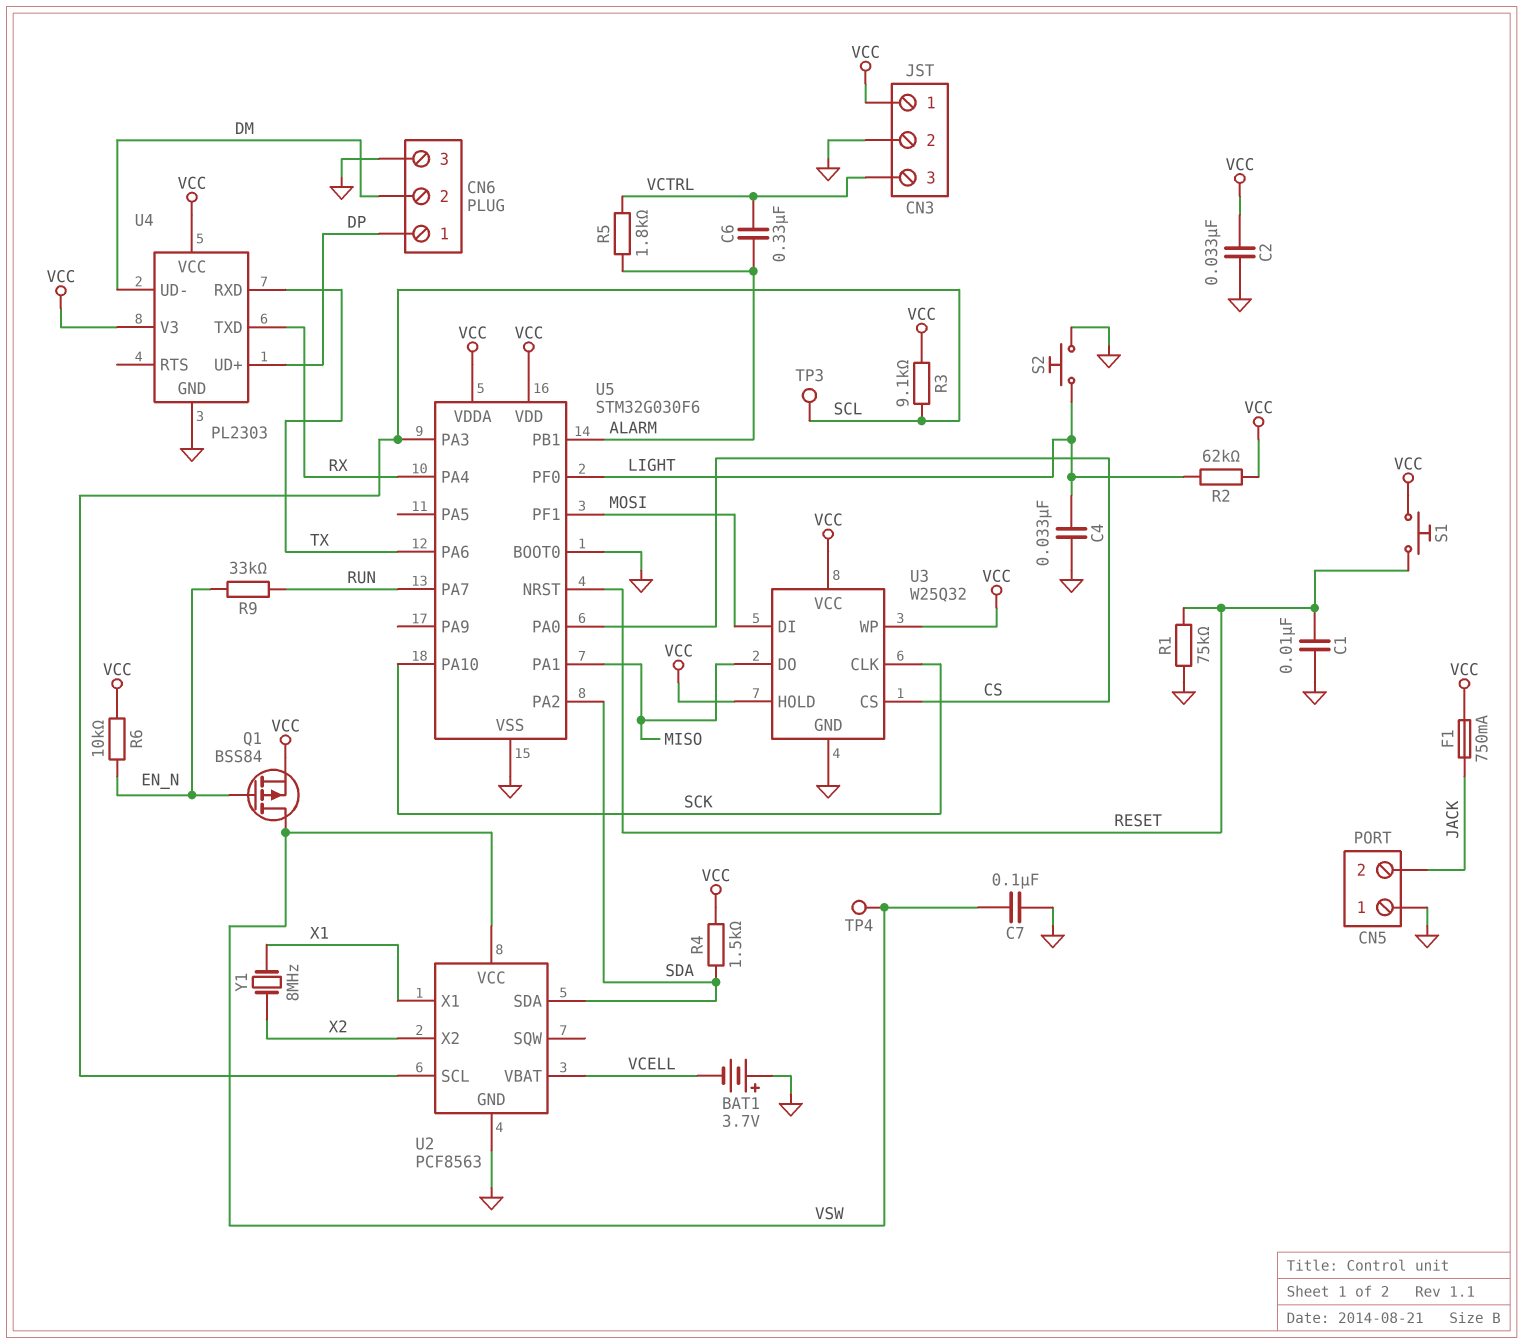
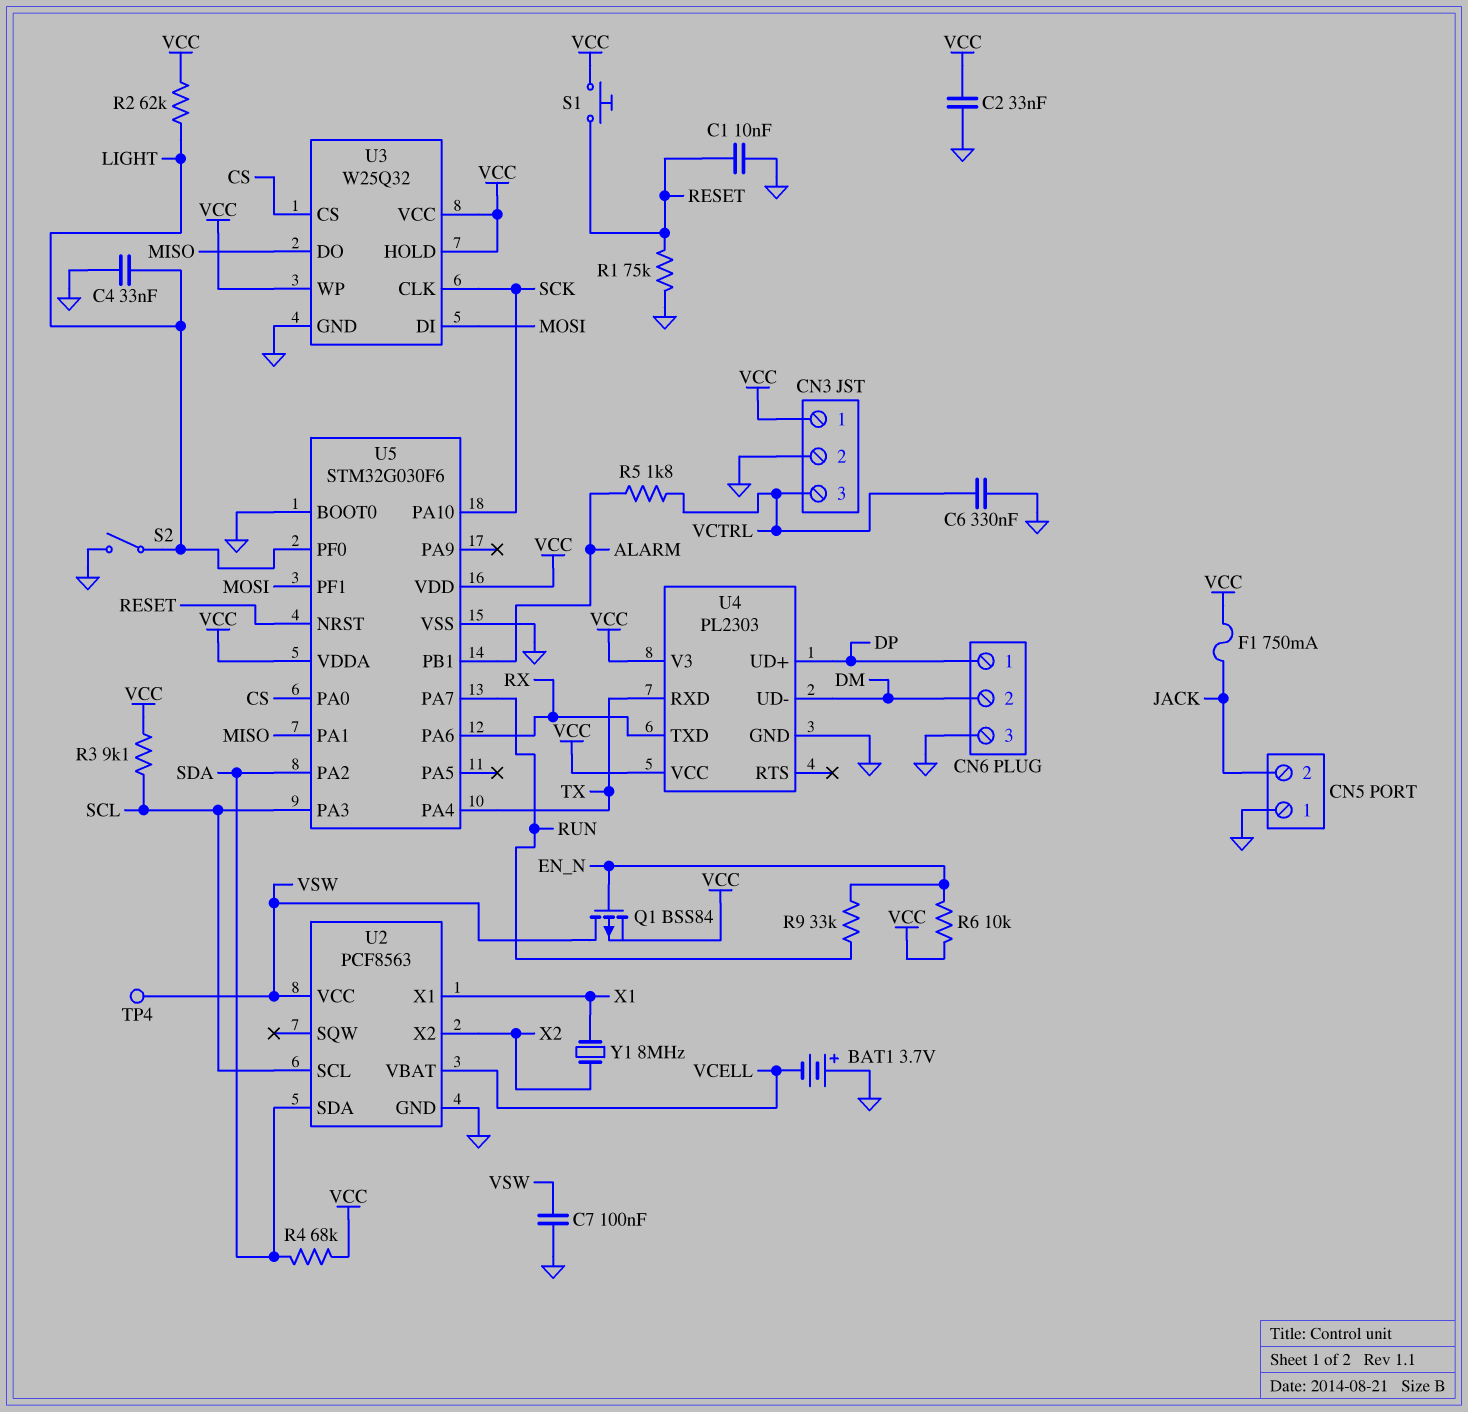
C6: 330nF (ALARM, VCTRL) -> 330nF (GND, VCTRL)
R4: 1.5k (SDA, VCC) -> 68k (SDA, VCC)
S2: button (GND, LIGHT) -> switch (GND, LIGHT)
TP3: test point (SCL) -> none
U5 pin PA4: RX -> TX
U5 pin PA6: TX -> RX

